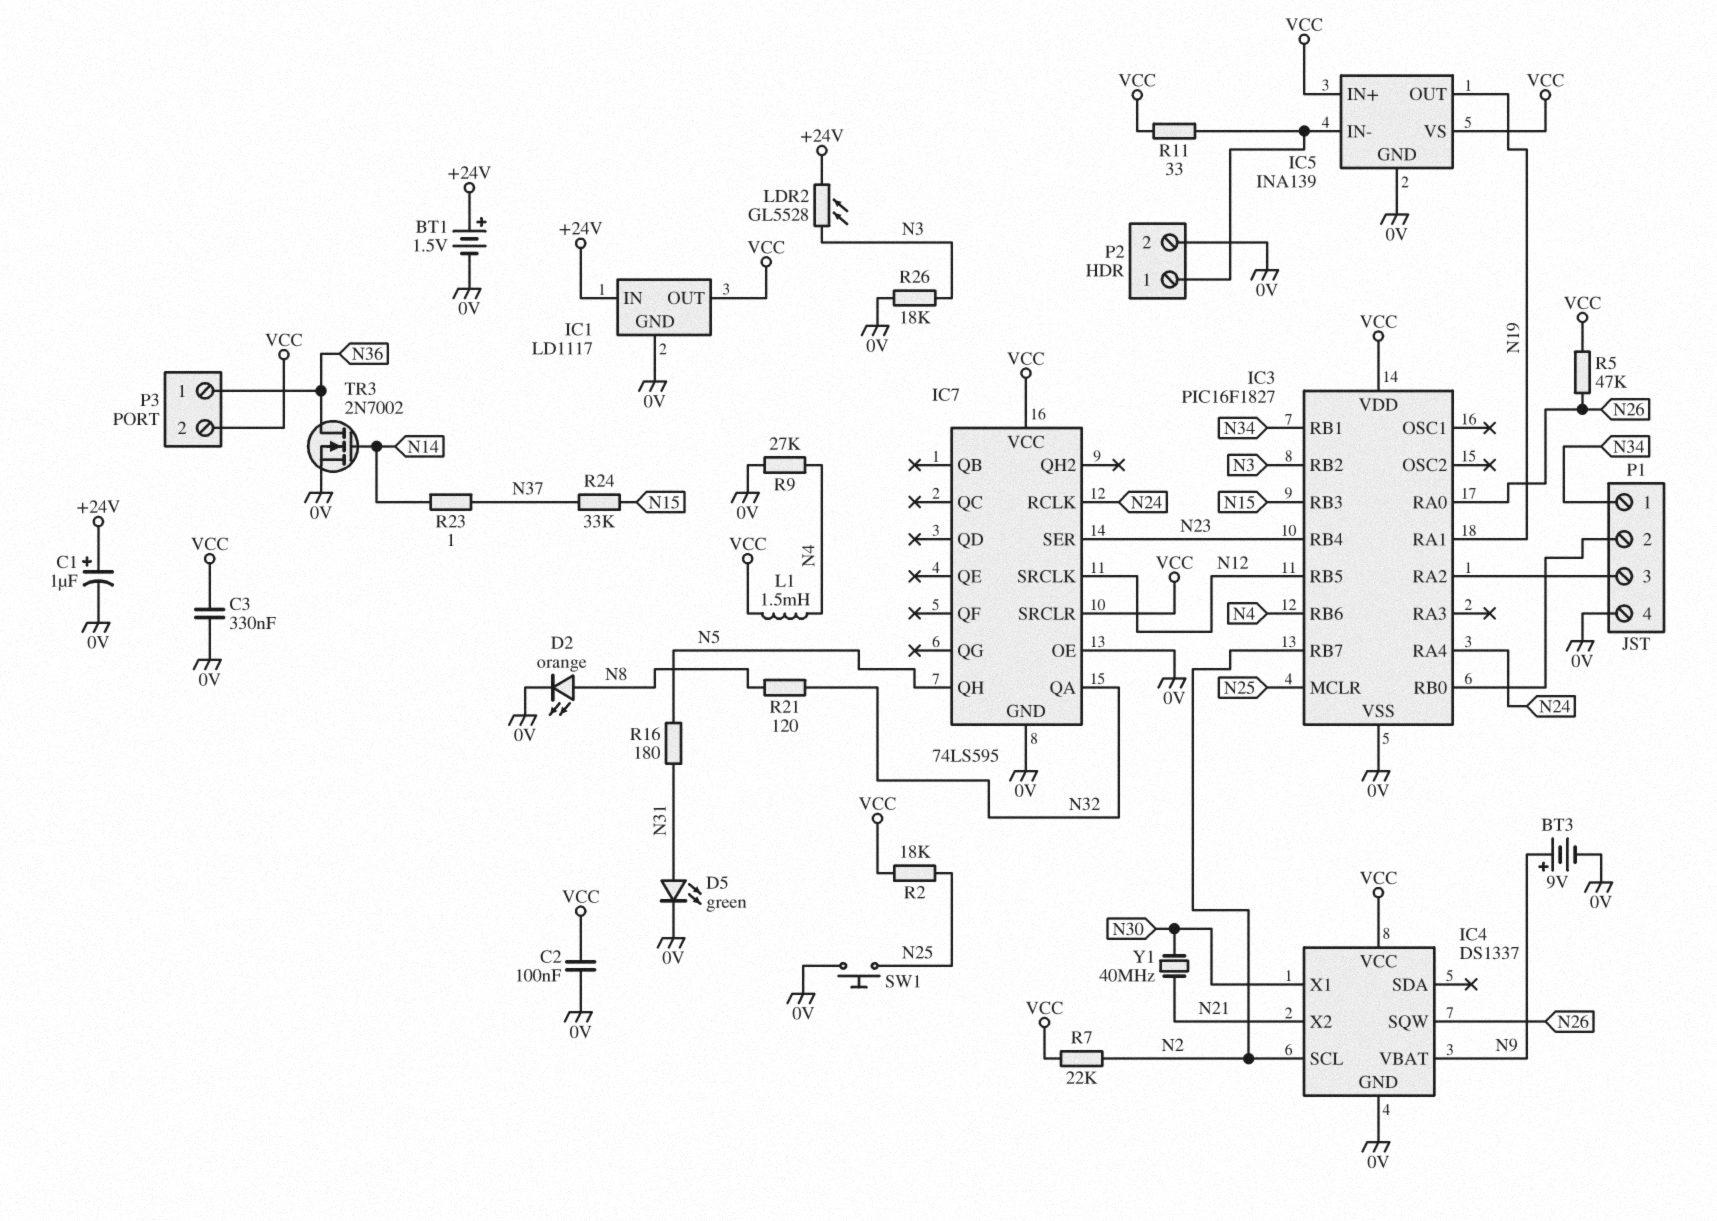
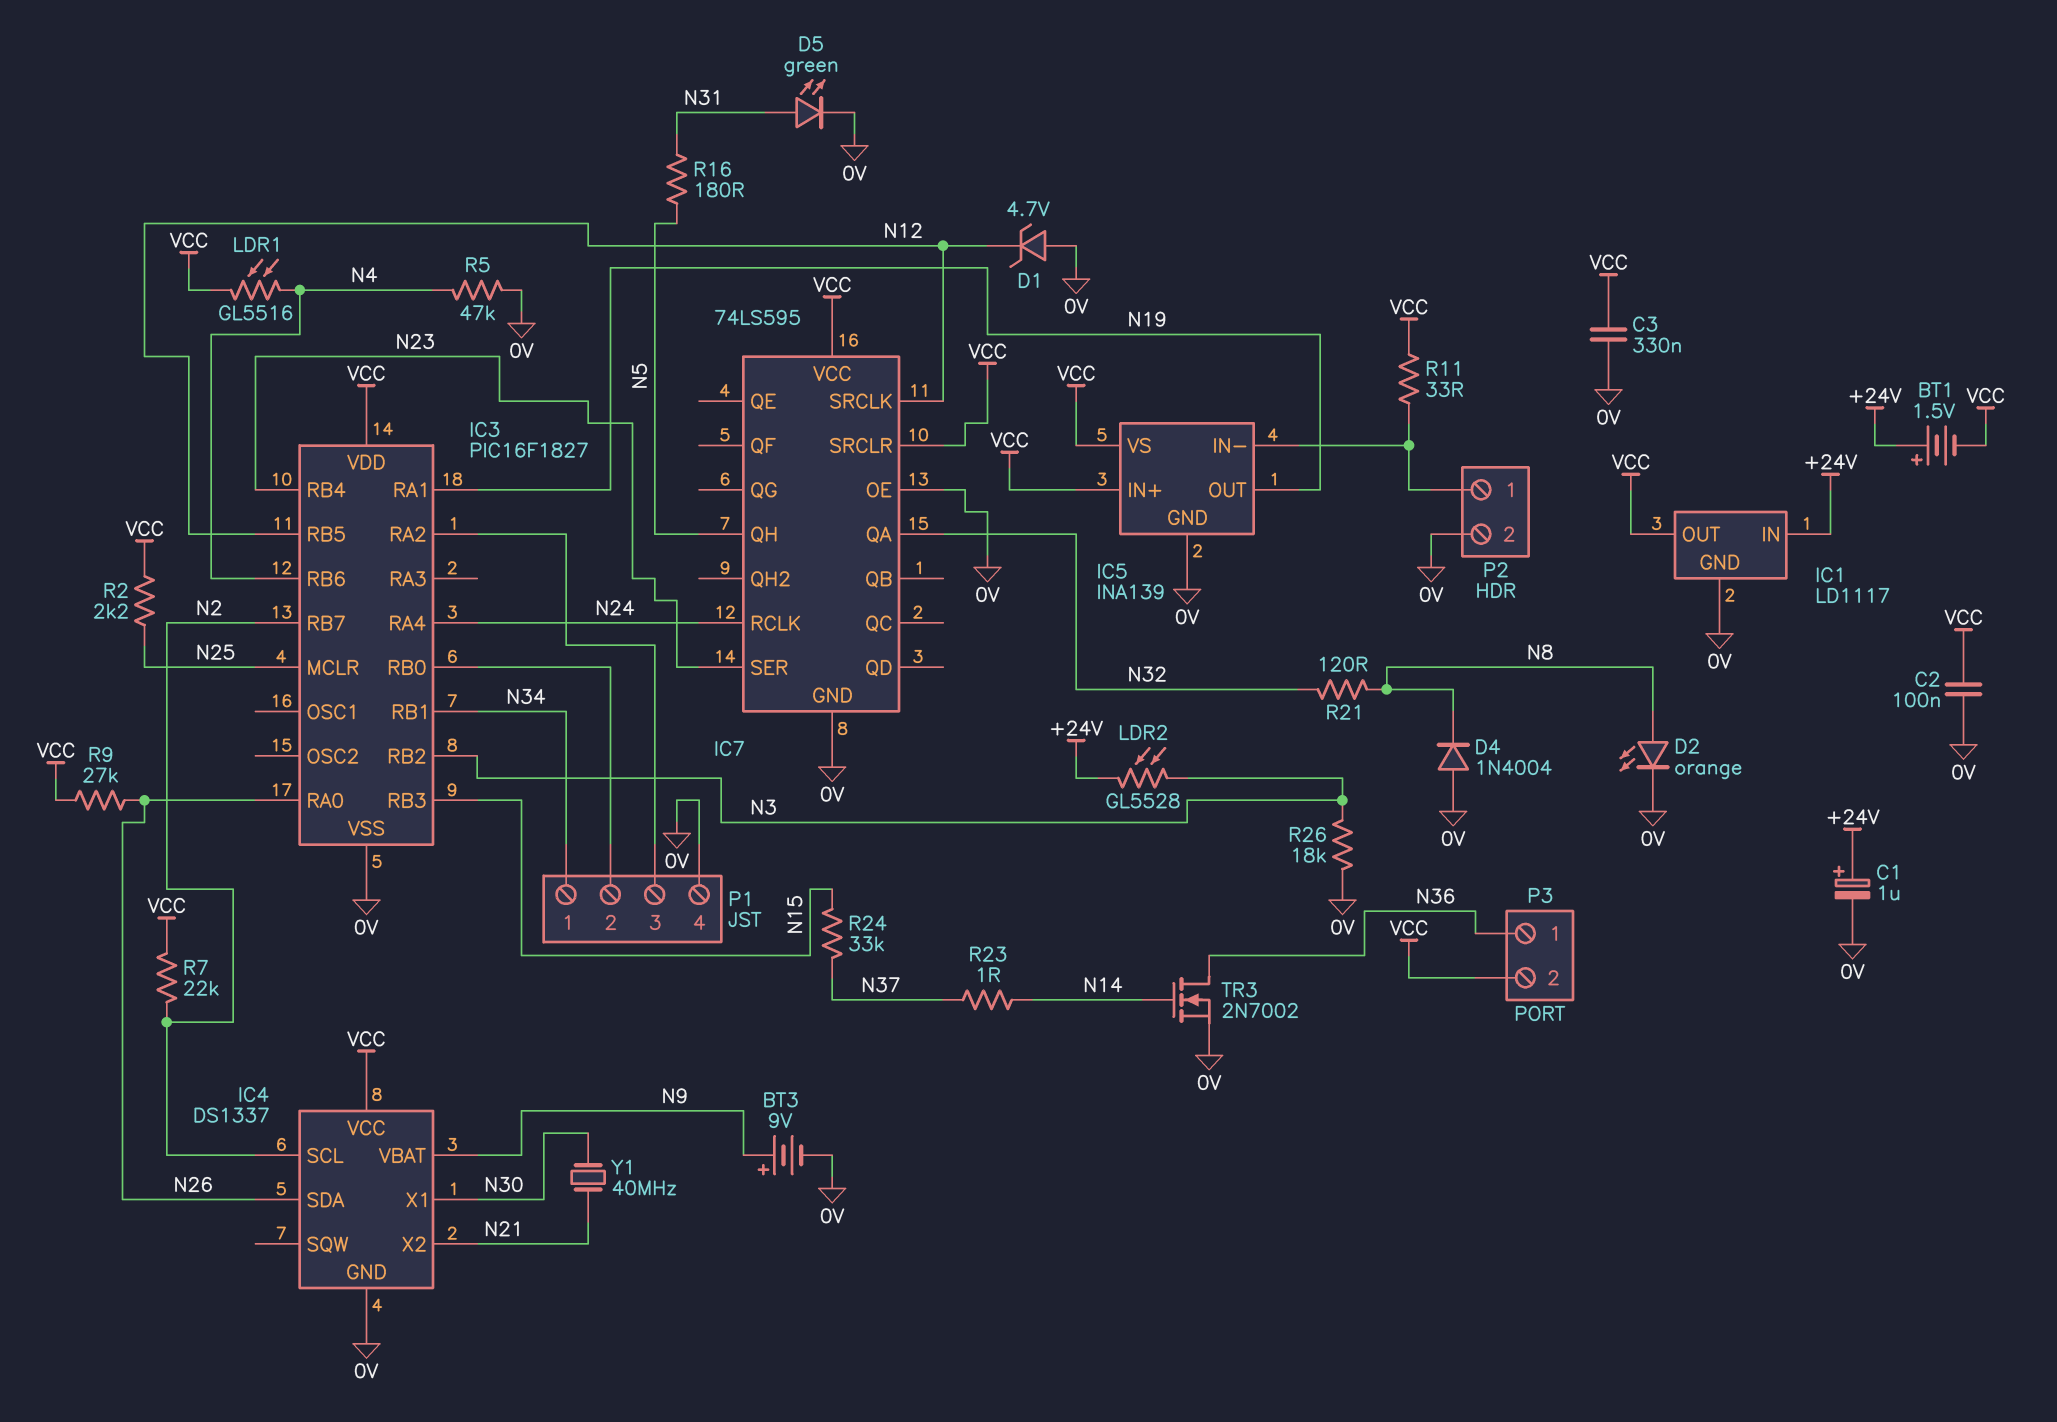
BT1: 1.5V (plus +24V, minus 0V) -> 1.5V (plus +24V, minus VCC)
D1: none -> zener 4.7V (A 0V, K N12)
D4: none -> diode 1N4004 (A 0V, K N8)
IC4 pin SDA: none -> N26
IC4 pin SQW: N26 -> none
L1: 1.5mH (N4, VCC) -> none
LDR1: none -> GL5516 (N4, VCC)
R2: 18k (N25, VCC) -> 2.2k (N25, VCC)
R5: 47k (N26, VCC) -> 47k (0V, N4)
R9: 27k (0V, N4) -> 27k (N26, VCC)
SW1: button (0V, N25) -> none

